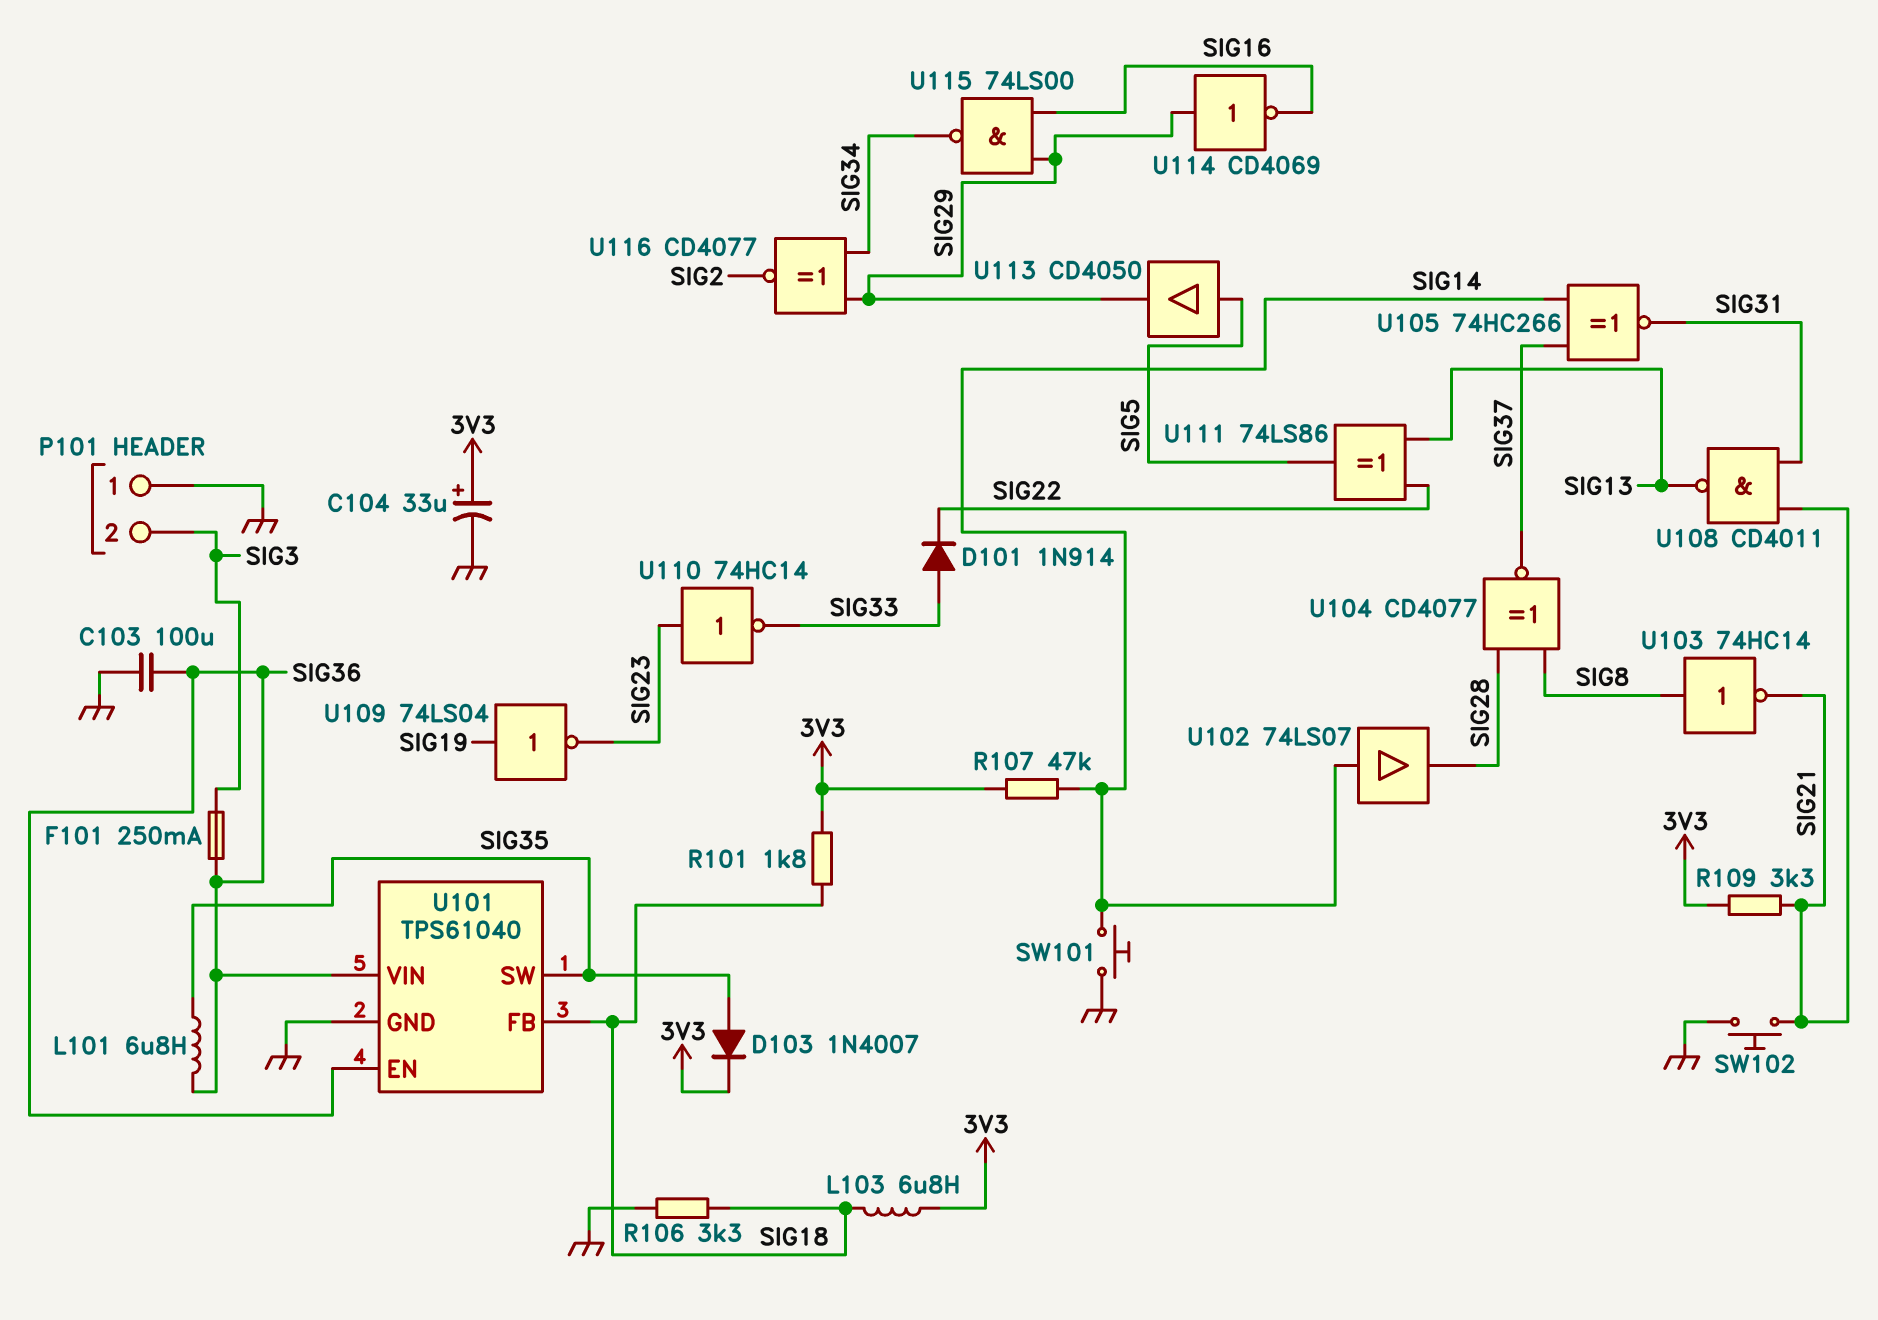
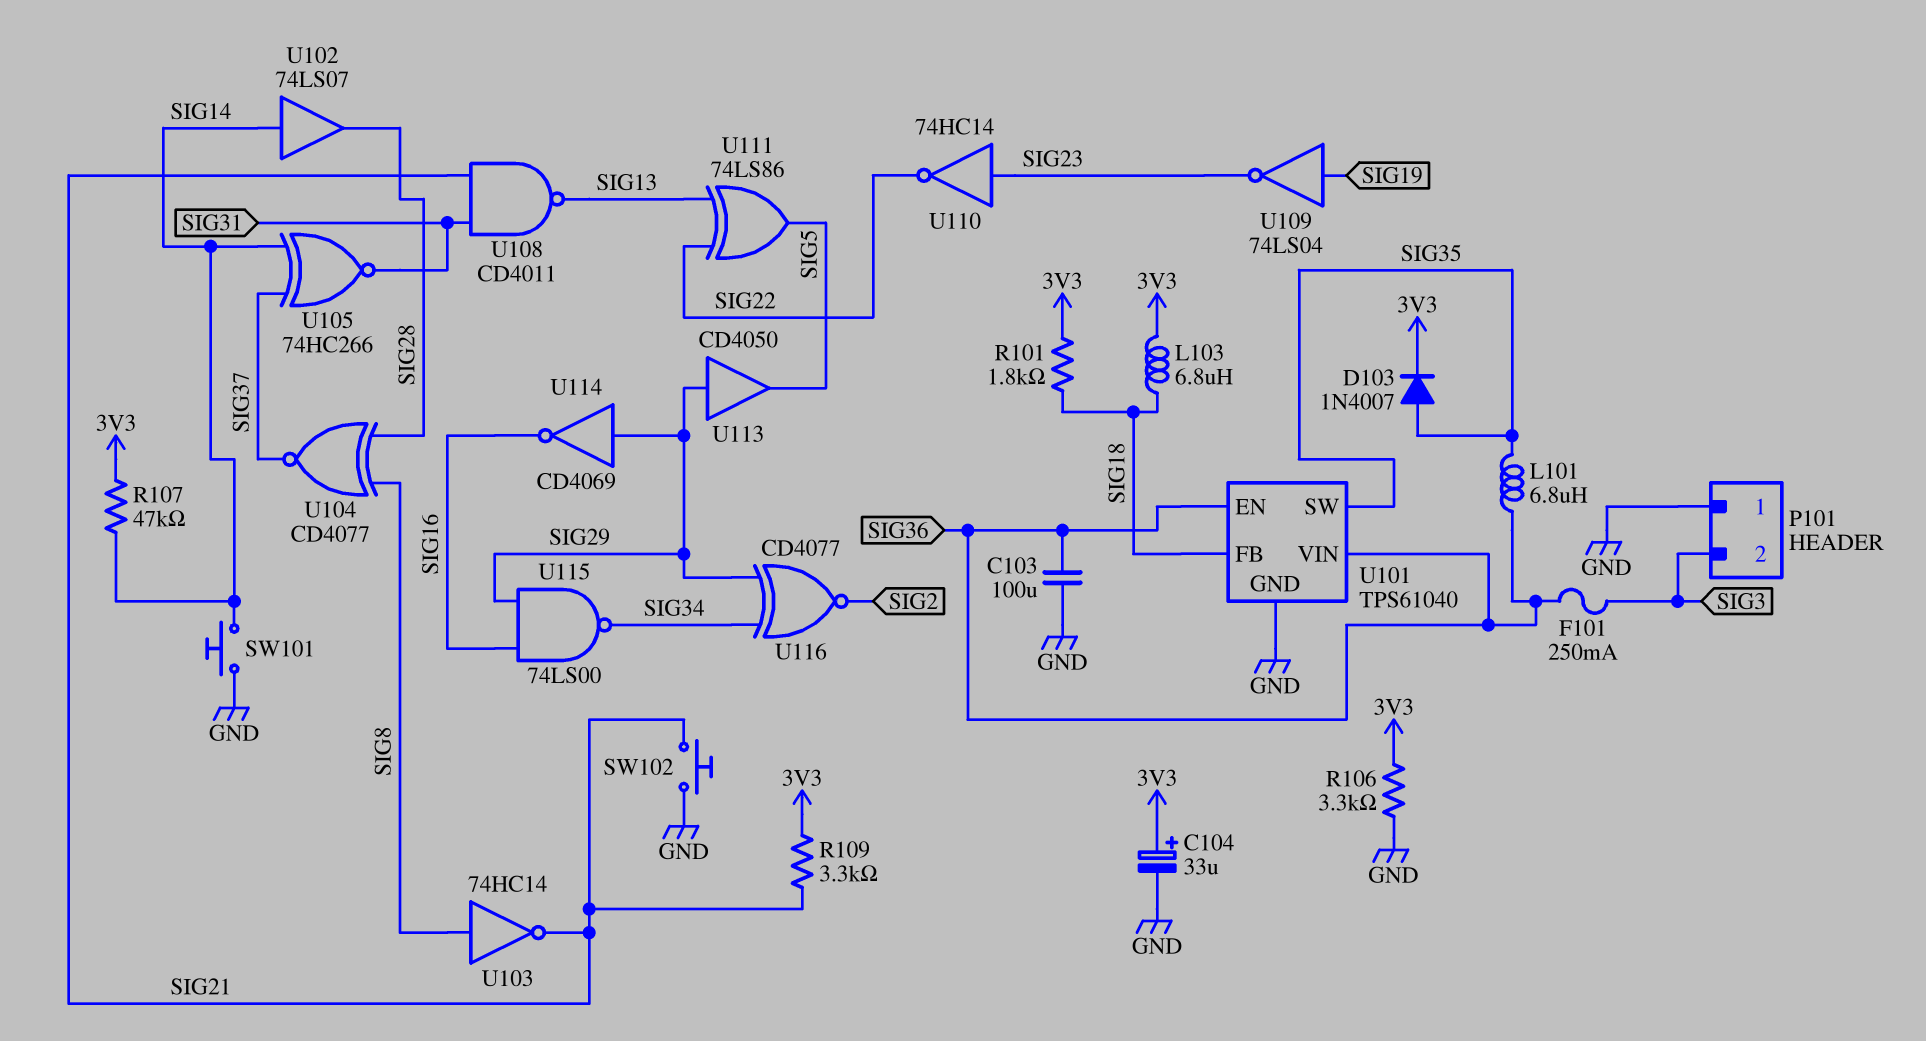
D101: diode 1N914 (A SIG33, K SIG22) -> none
R106: 3.3k (GND, SIG18) -> 3.3k (3V3, GND)
U110: NOT 74HC14 (in SIG23, out SIG33) -> NOT 74HC14 (in SIG23, out SIG22)
U113: buffer CD4050 (in SIG5, out SIG29) -> buffer CD4050 (in SIG29, out SIG5)

